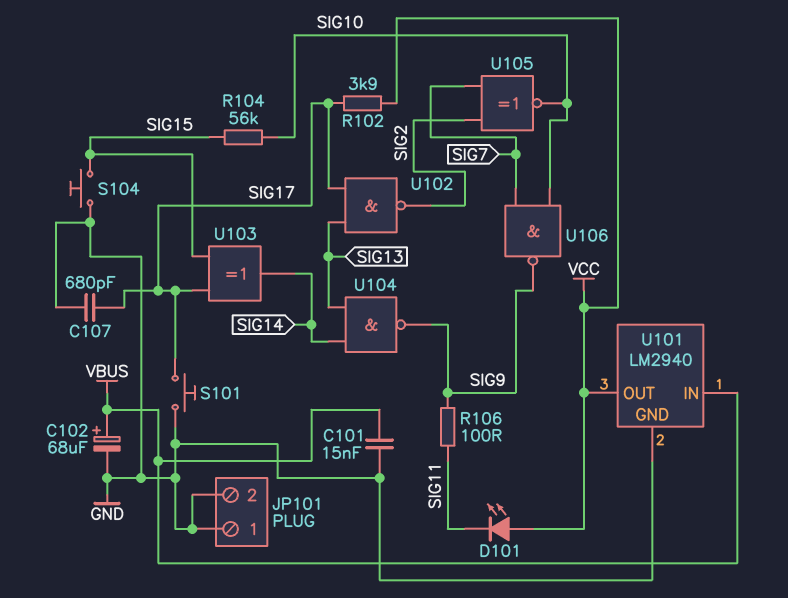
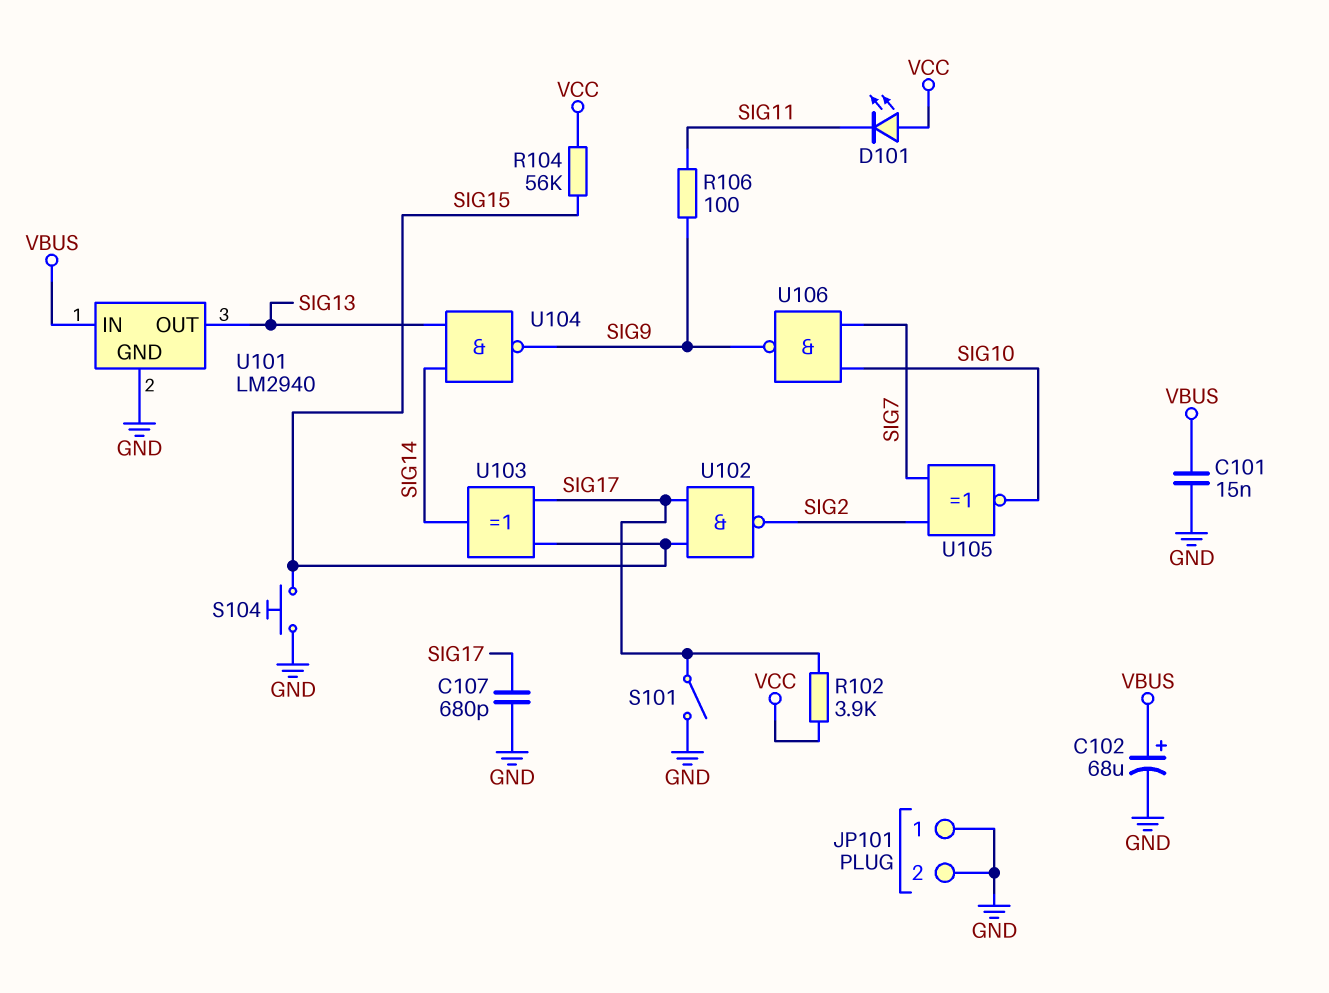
R104: 56k (SIG10, SIG15) -> 56k (SIG15, VCC)
S101: button (GND, SIG17) -> switch (GND, SIG17)
U101 pin OUT: VCC -> SIG13
U102: NAND (in SIG13, in SIG17, out SIG2) -> NAND (in SIG15, in SIG17, out SIG2)

